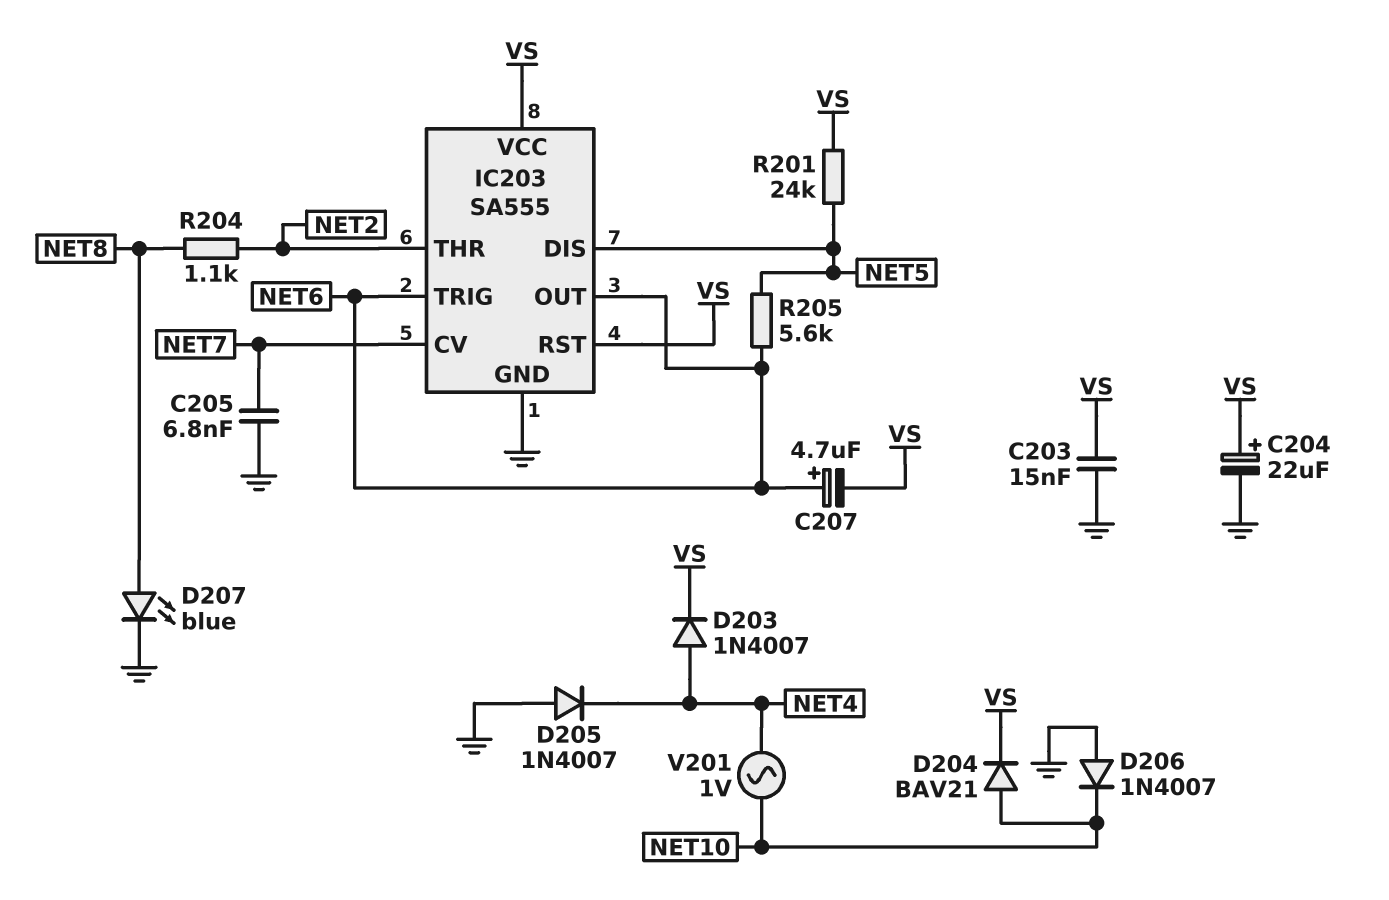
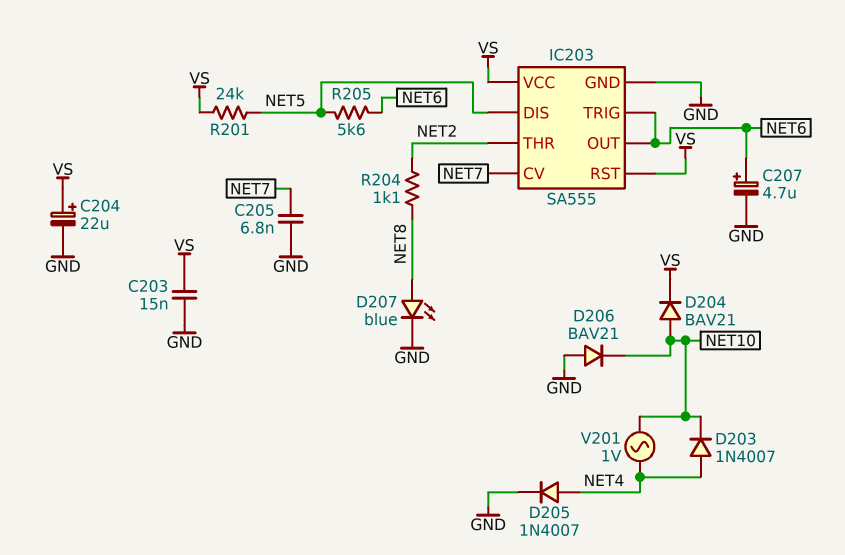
C207: 4.7uF (plus NET6, minus VS) -> 4.7uF (plus NET6, minus GND)
D203: diode 1N4007 (A NET4, K VS) -> diode 1N4007 (A NET4, K NET10)
D205: diode 1N4007 (A GND, K NET4) -> diode 1N4007 (A NET4, K GND)
D206: diode 1N4007 (A GND, K NET10) -> diode BAV21 (A GND, K NET10)

